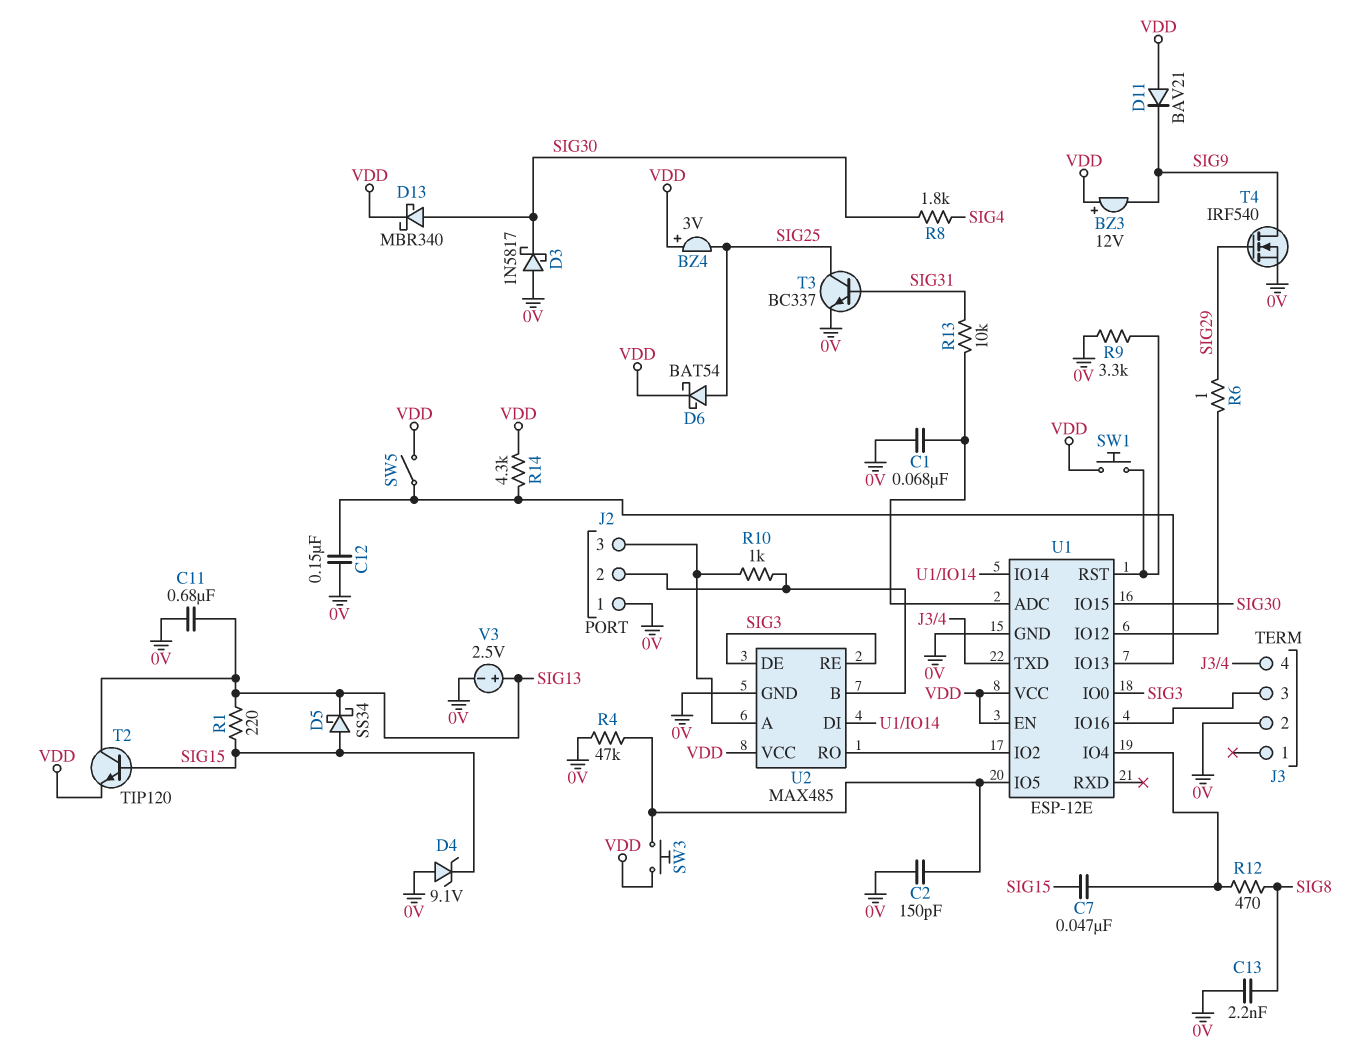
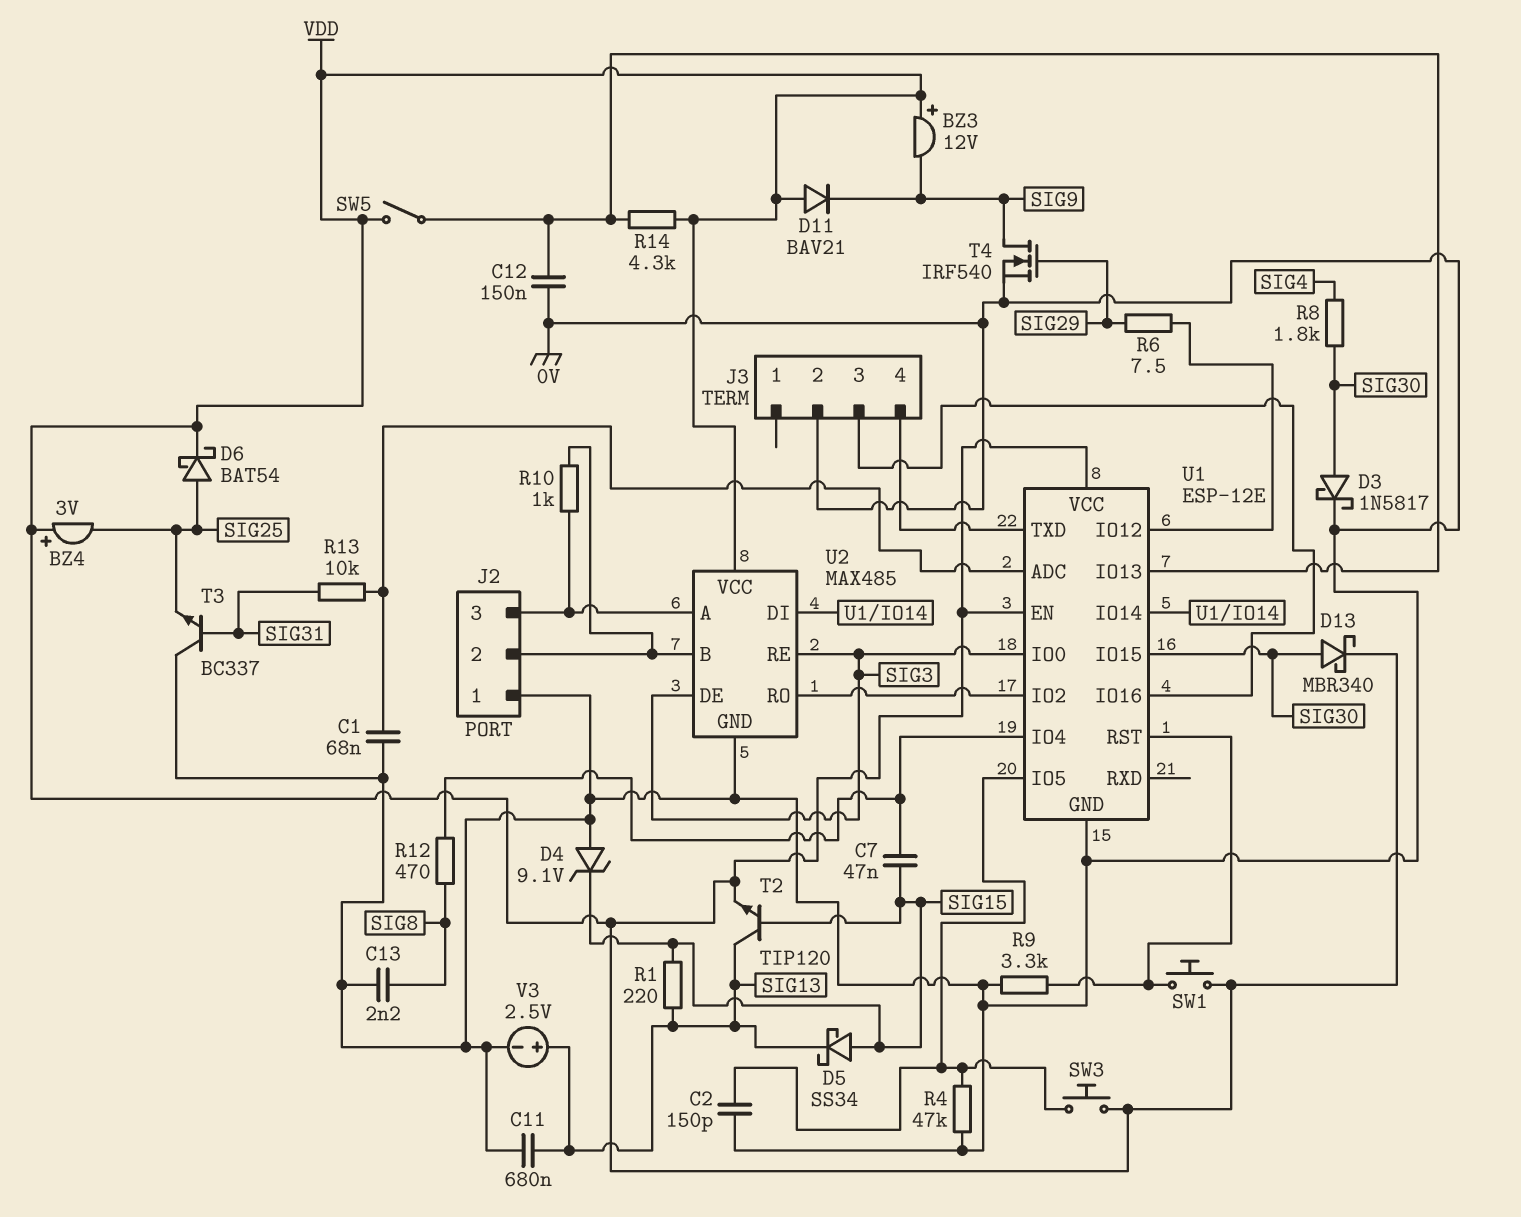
D3: schottky 1N5817 (A 0V, K SIG30) -> schottky 1N5817 (A SIG30, K 0V)
R6: 1 (SIG29, U1/IO12) -> 7.5 (SIG29, U1/IO12)
T3: NPN BC337 (B SIG31, C SIG25, E 0V) -> NPN BC337 (B SIG31, C 0V, E SIG25)

